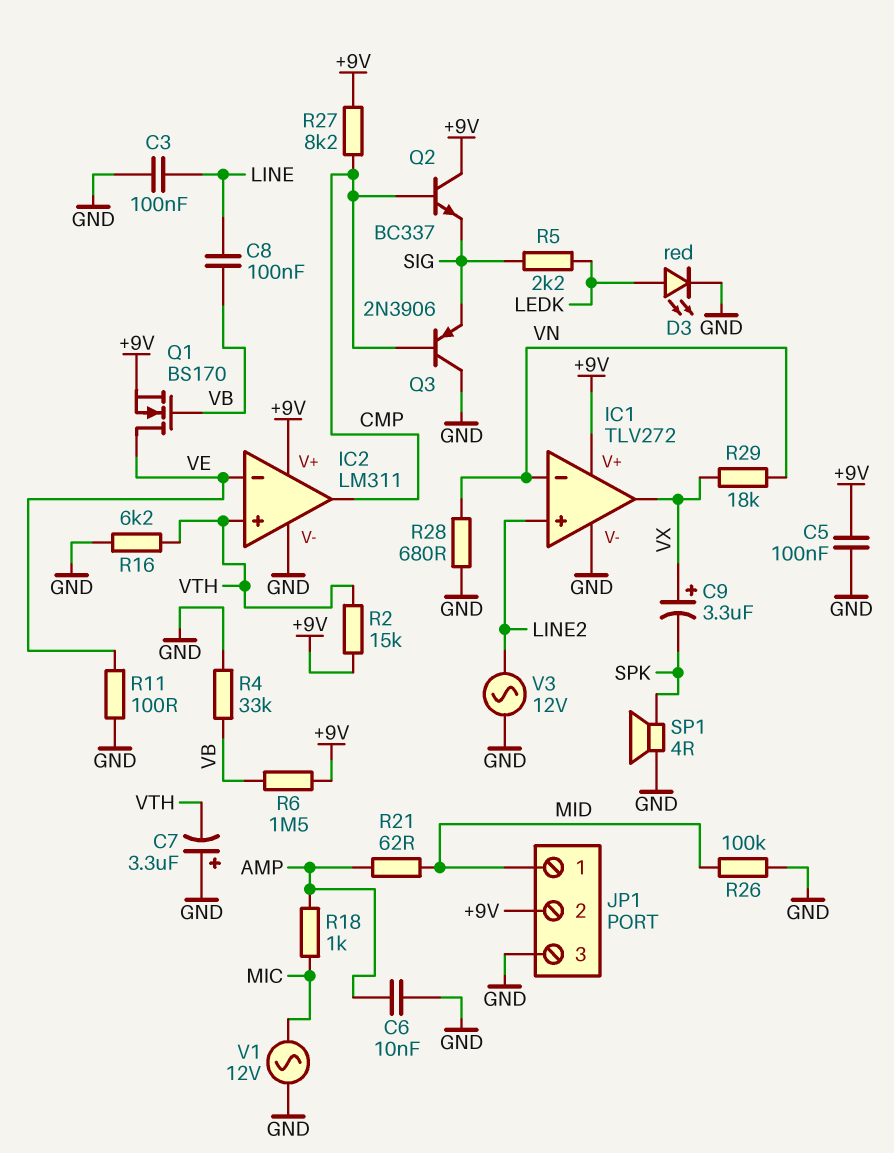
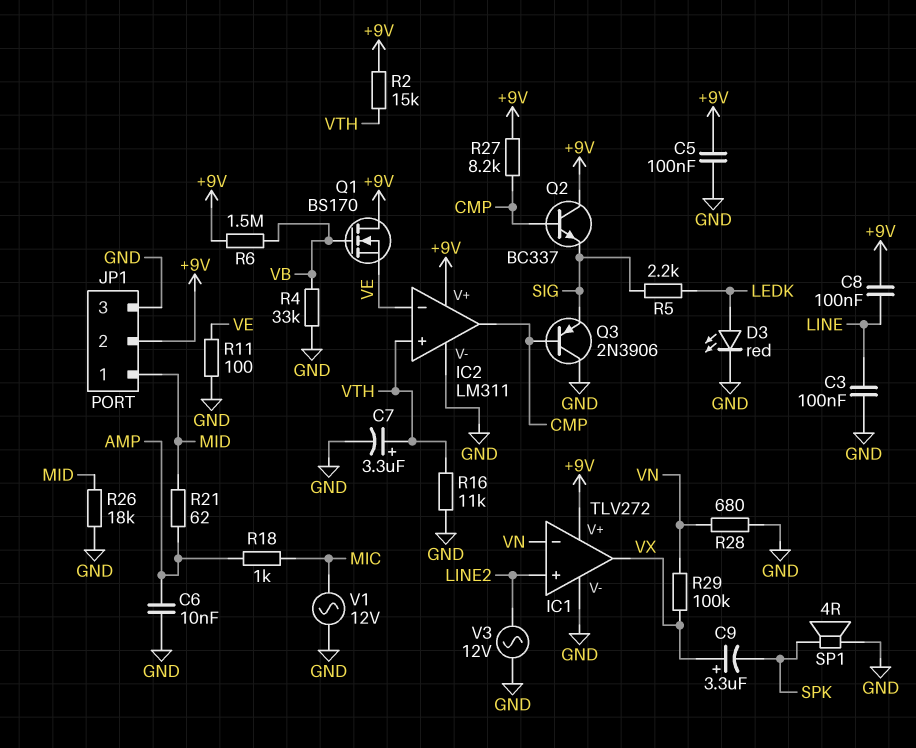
C7: 3.3uF (plus GND, minus VTH) -> 3.3uF (plus VTH, minus GND)
C8: 100nF (LINE, VB) -> 100nF (+9V, LINE)
Q1: NMOS BS170 (G VB, D VE, S +9V) -> NMOS BS170 (G VB, D +9V, S VE)
R16: 6.2k (GND, VTH) -> 11k (GND, VTH)
R26: 100k (GND, MID) -> 18k (GND, MID)
R29: 18k (VN, VX) -> 100k (VN, VX)

